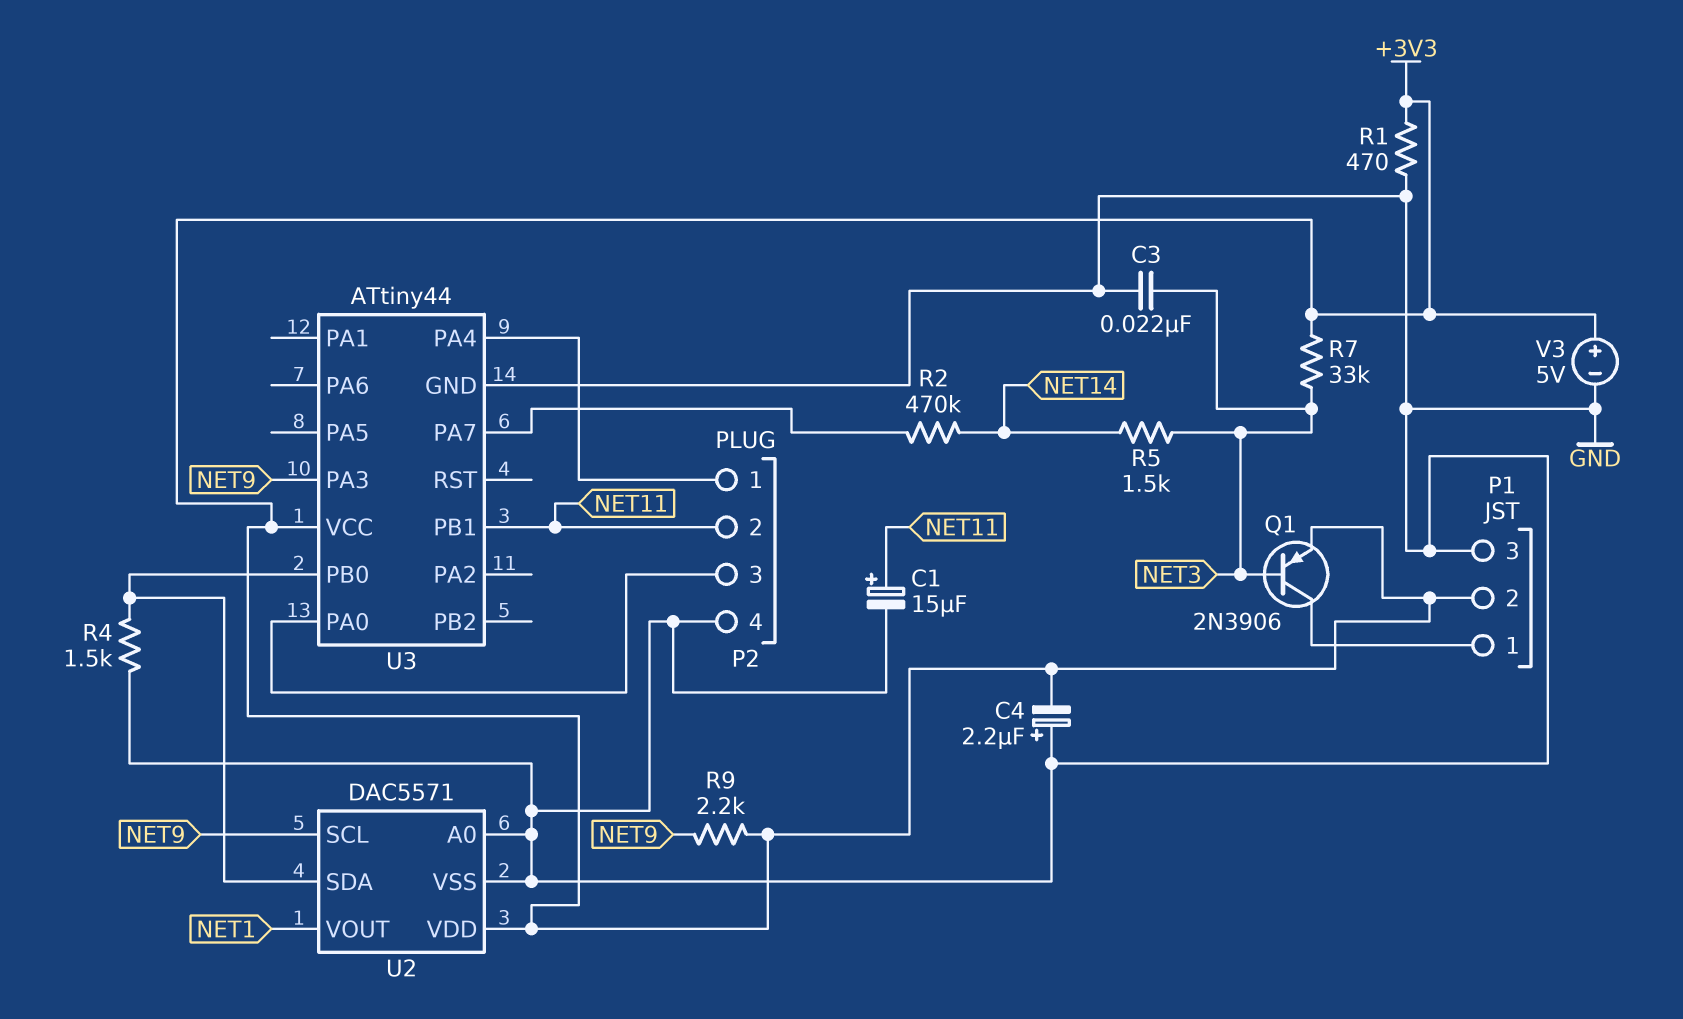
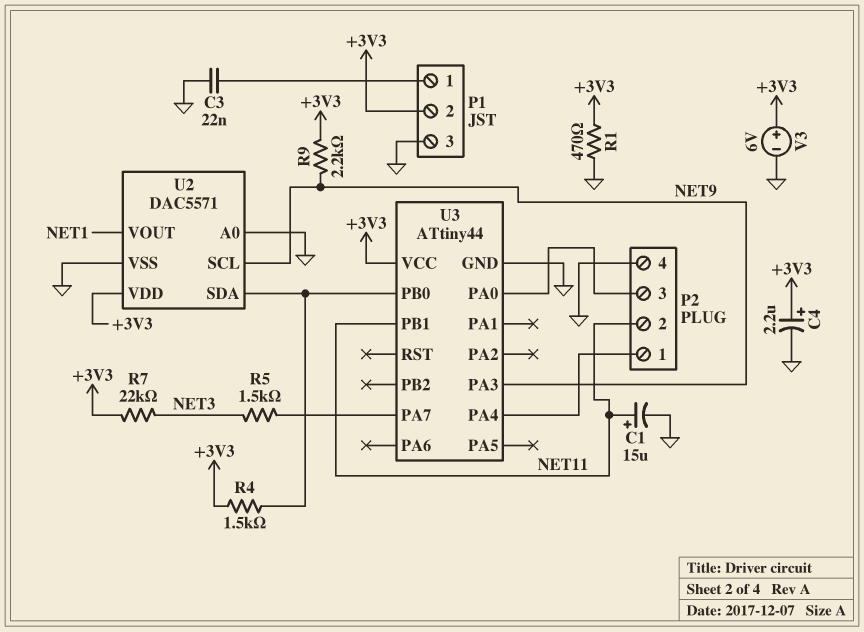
C3: 22nF (GND, NET3) -> 22nF (GND, P1/1)
C4: 2.2uF (plus GND, minus +3V3) -> 2.2uF (plus +3V3, minus GND)
Q1: PNP 2N3906 (B NET3, C P1/1, E +3V3) -> none
R2: 470k (NET14, U3/PA7) -> none
R4: 1.5k (GND, U2/SDA) -> 1.5k (+3V3, U2/SDA)
R5: 1.5k (NET3, NET14) -> 1.5k (NET3, U3/PA7)
R7: 33k (+3V3, NET3) -> 22k (+3V3, NET3)
V3: 5V (plus +3V3, minus GND) -> 6V (plus +3V3, minus GND)

